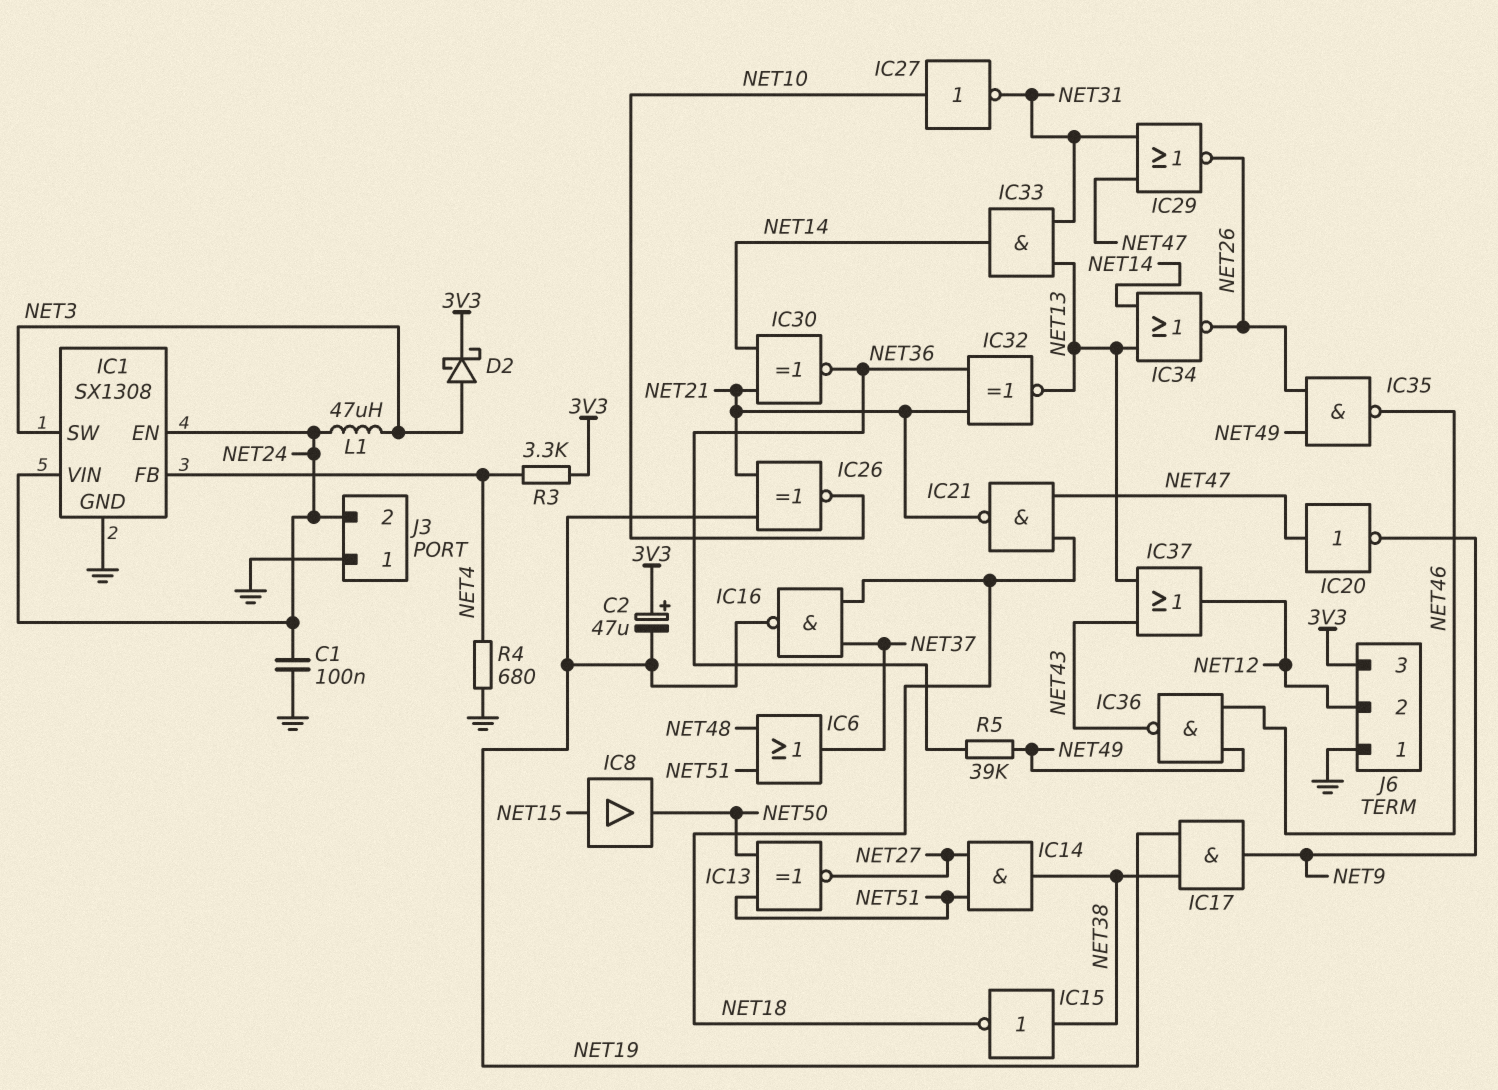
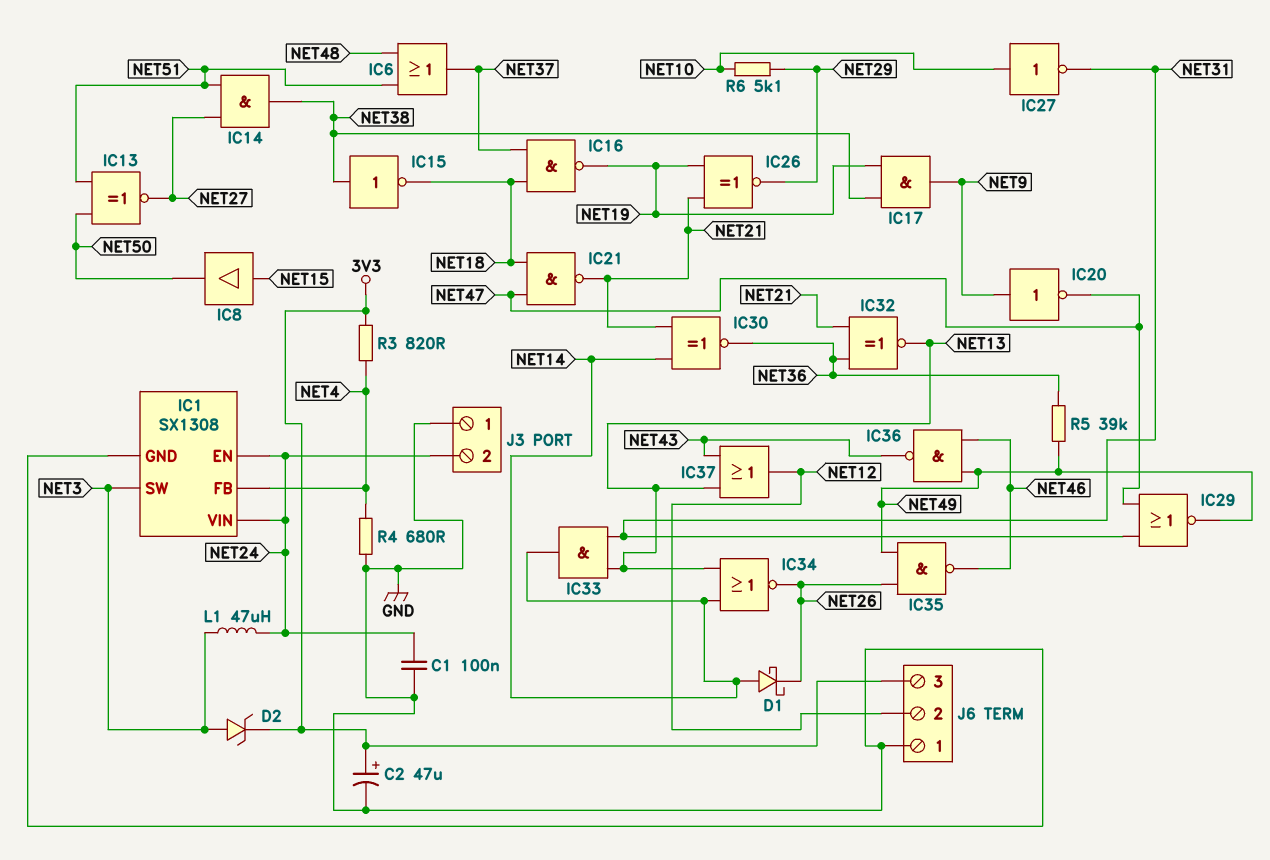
C2: 47uF (plus 3V3, minus NET19) -> 47uF (plus 3V3, minus GND)
D1: none -> schottky (A NET14, K NET26)
D2: schottky (A NET3, K 3V3) -> zener (A NET3, K 3V3)
IC20: NOT (in NET47, out NET9) -> NOT (in NET9, out NET47)
IC26: XNOR (in NET19, in NET21, out NET10) -> XNOR (in NET19, in NET21, out NET29)
IC29: NOR (in NET31, in NET47, out NET26) -> NOR (in NET31, in NET47, out NET49)
R3: 3.3k (3V3, NET4) -> 820 (3V3, NET4)
R6: none -> 5.1k (NET10, NET29)

